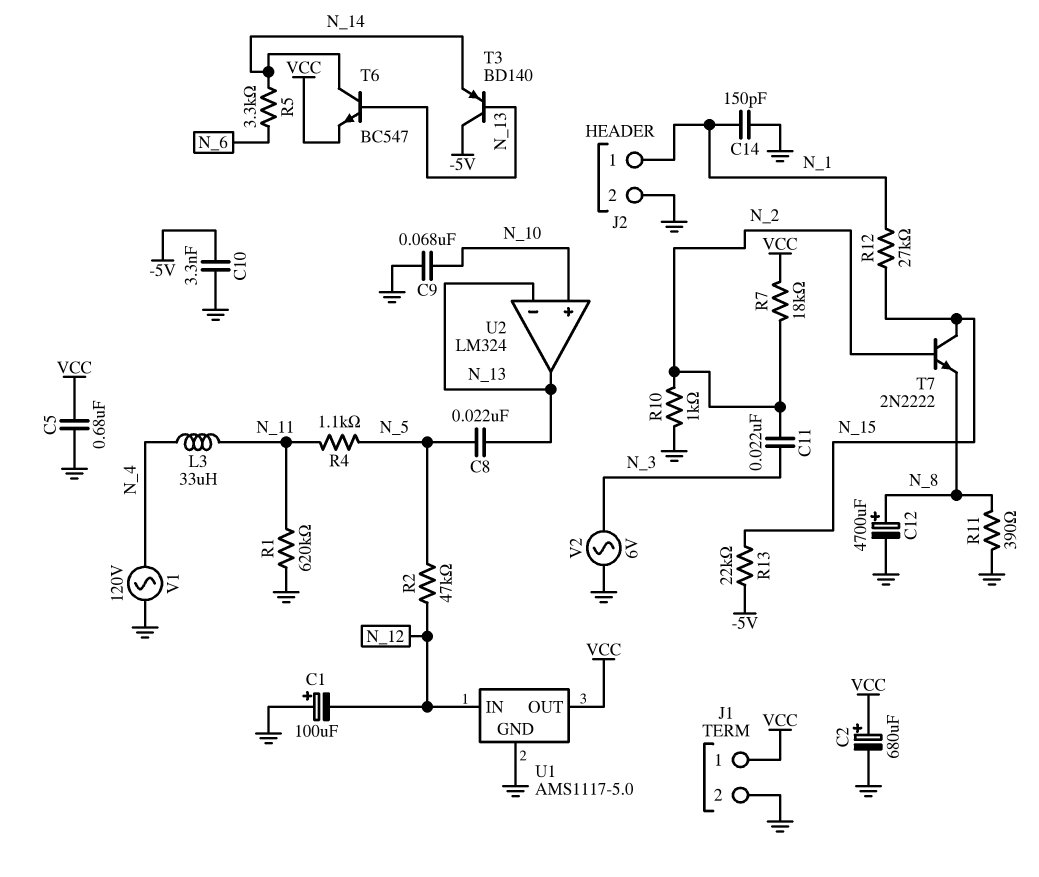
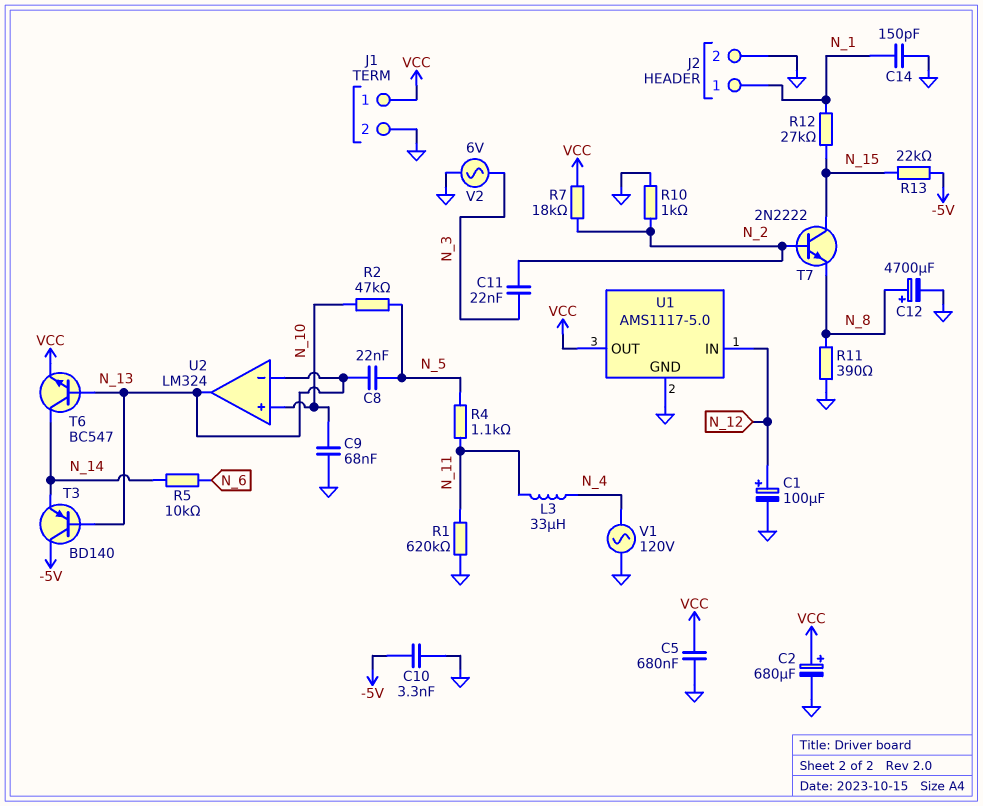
C1: 100uF (plus GND, minus N_12) -> 100uF (plus N_12, minus GND)
R2: 47k (N_5, N_12) -> 47k (N_5, N_10)
R5: 3.3k (N_6, N_14) -> 10k (N_6, N_14)

